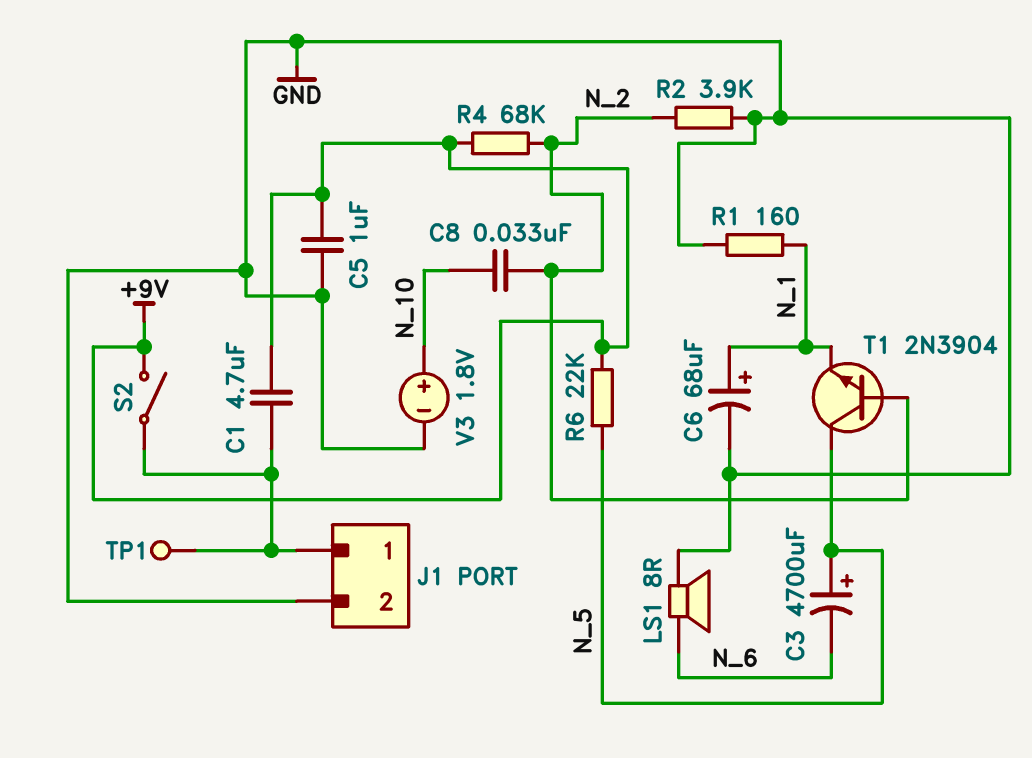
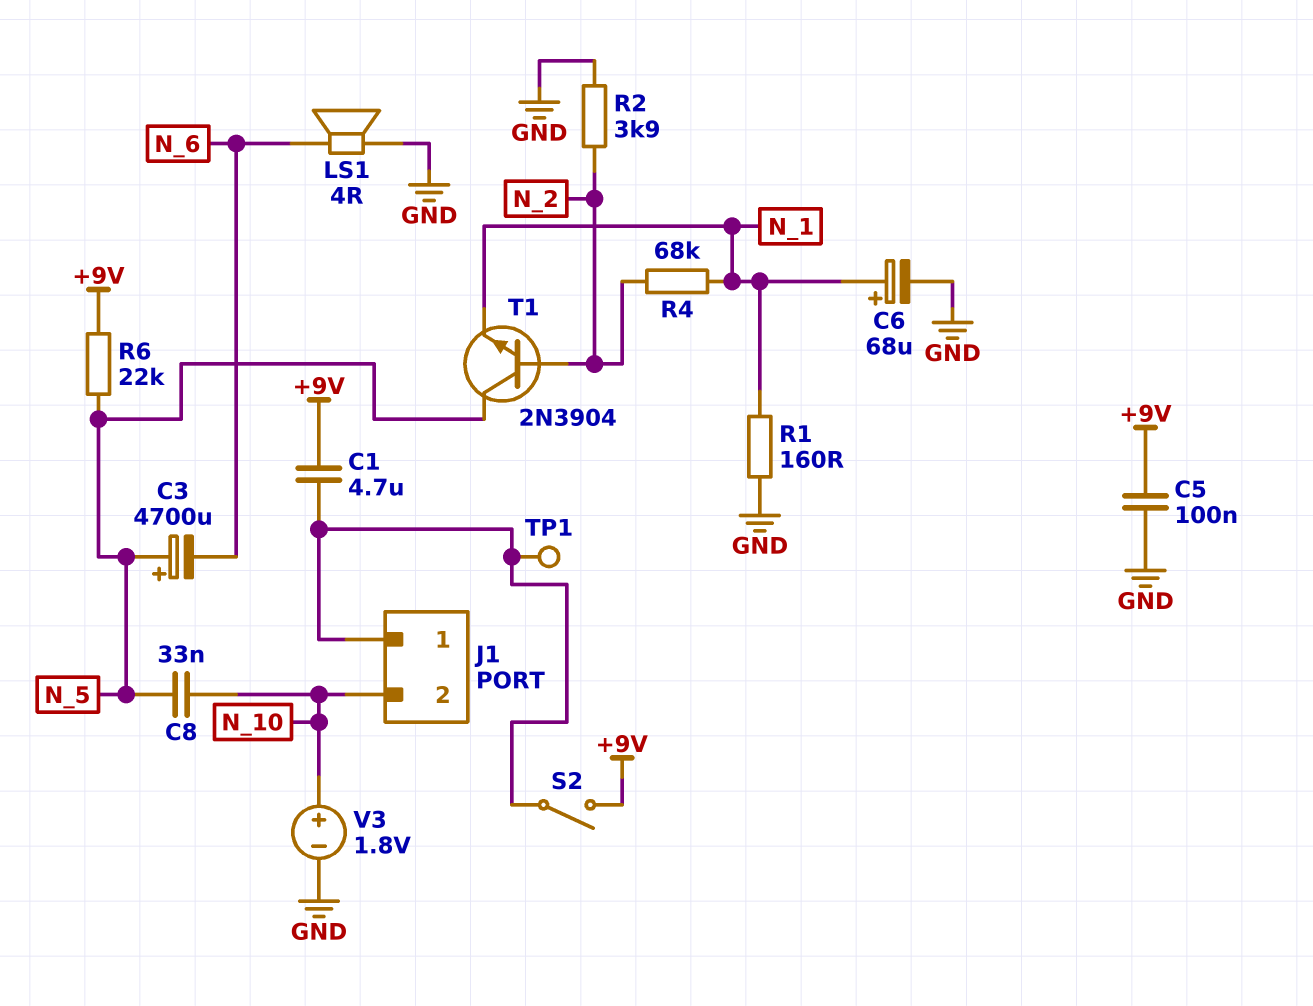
C5: 1uF (+9V, GND) -> 100nF (+9V, GND)
C8: 33nF (N_2, N_10) -> 33nF (N_5, N_10)
J1 pin 2: GND -> N_10
LS1: speaker 8R (GND, N_6) -> speaker 4R (GND, N_6)
R4: 68k (+9V, N_2) -> 68k (N_1, N_2)

